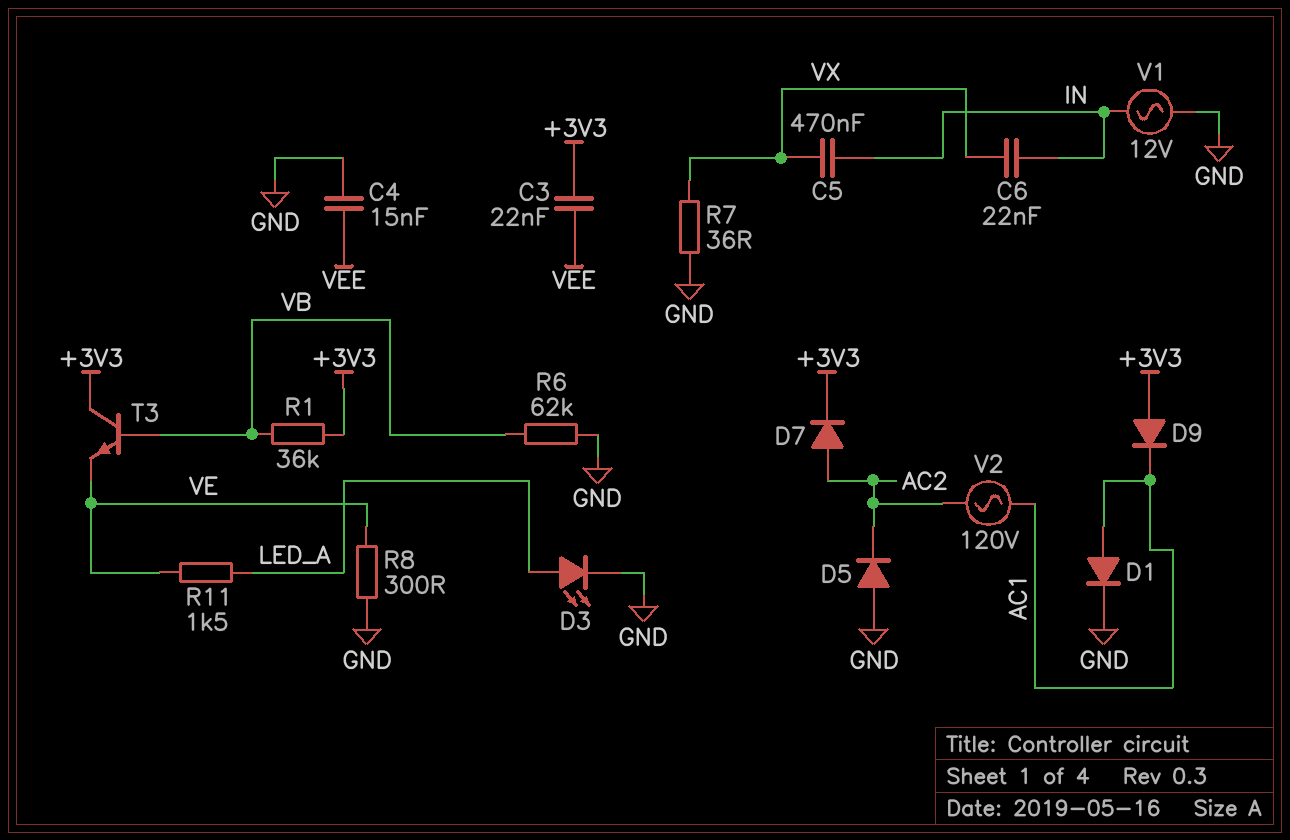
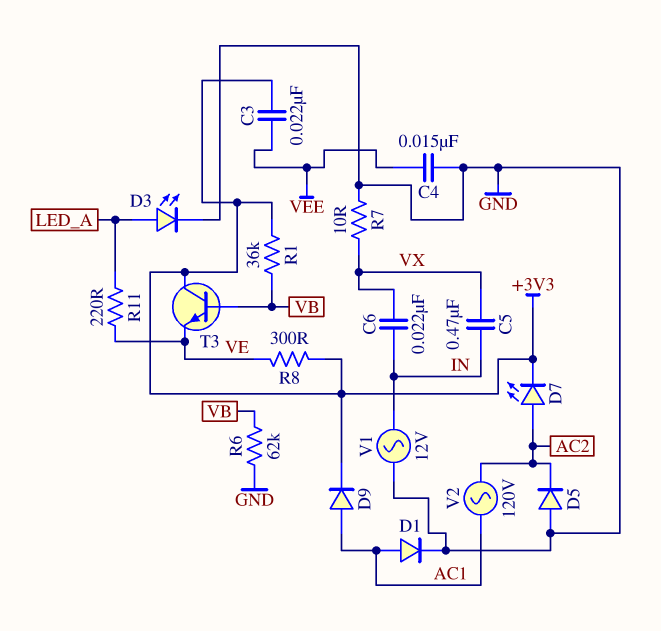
D7: diode (A AC2, K +3V3) -> LED (A AC2, K +3V3)
D9: diode (A +3V3, K AC1) -> diode (A AC1, K +3V3)
R7: 36 (GND, VX) -> 10 (GND, VX)
R8: 300 (GND, VE) -> 300 (+3V3, VE)
R11: 1.5k (LED_A, VE) -> 220 (LED_A, VE)

